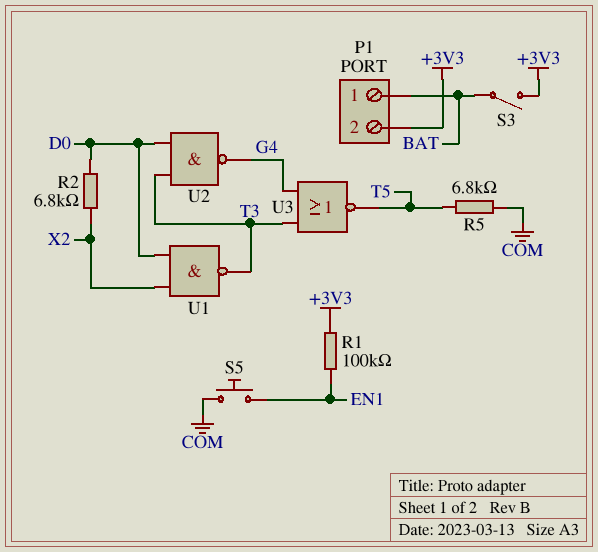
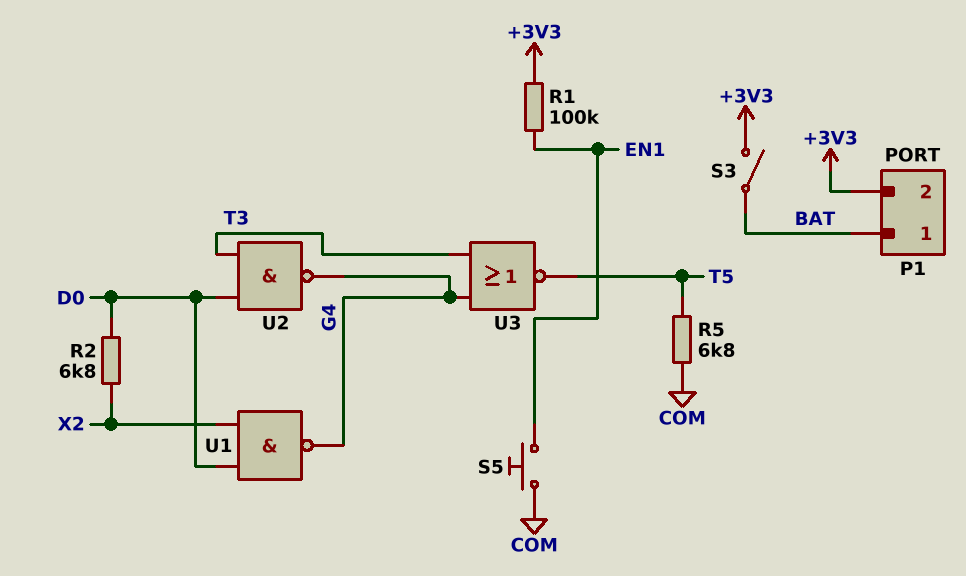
U1: NAND (in D0, in X2, out T3) -> NAND (in D0, in X2, out G4)

